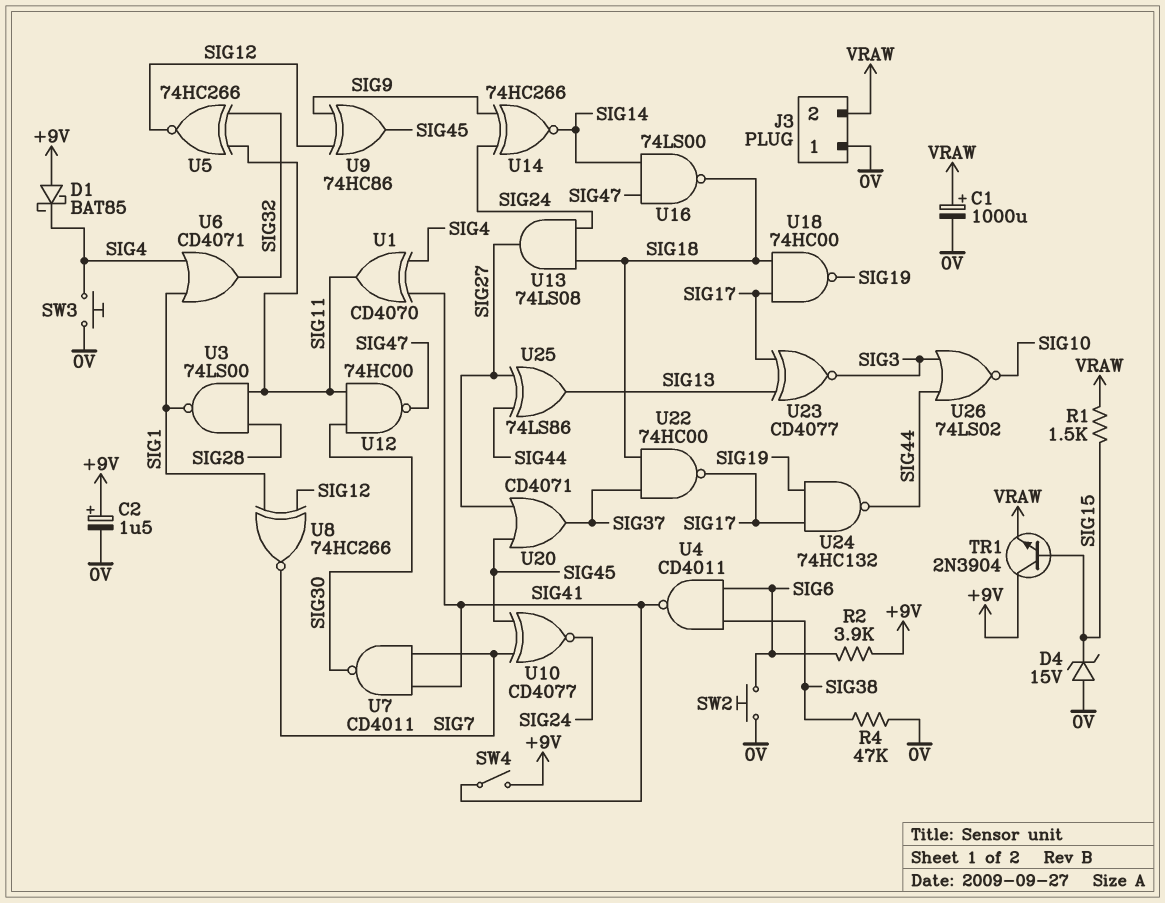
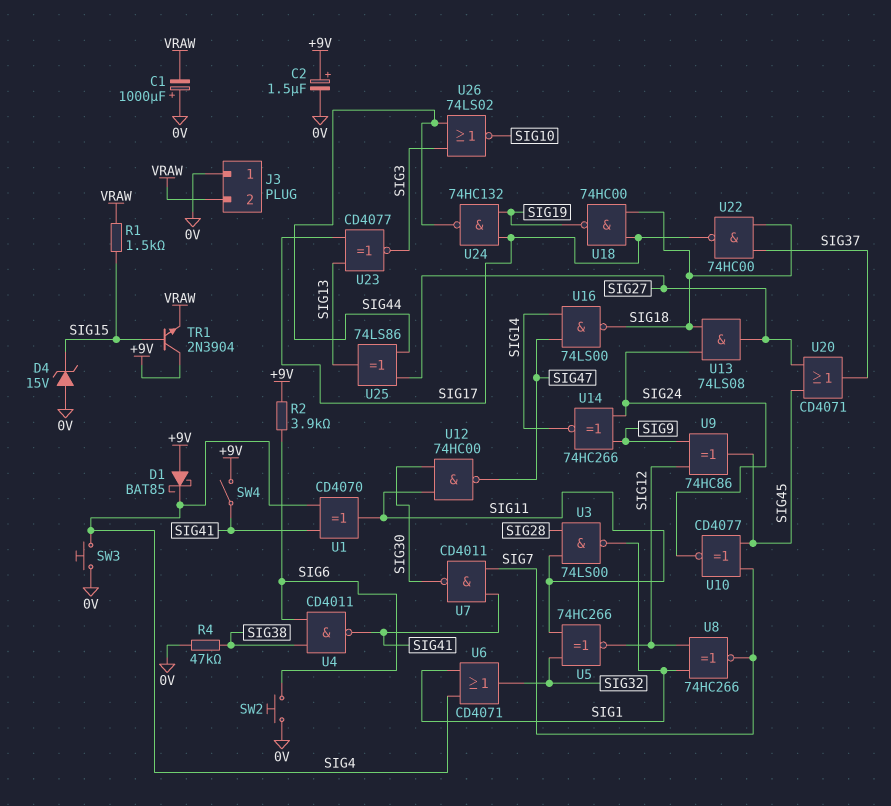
C1: 1000uF (plus VRAW, minus 0V) -> 1000uF (plus 0V, minus VRAW)

